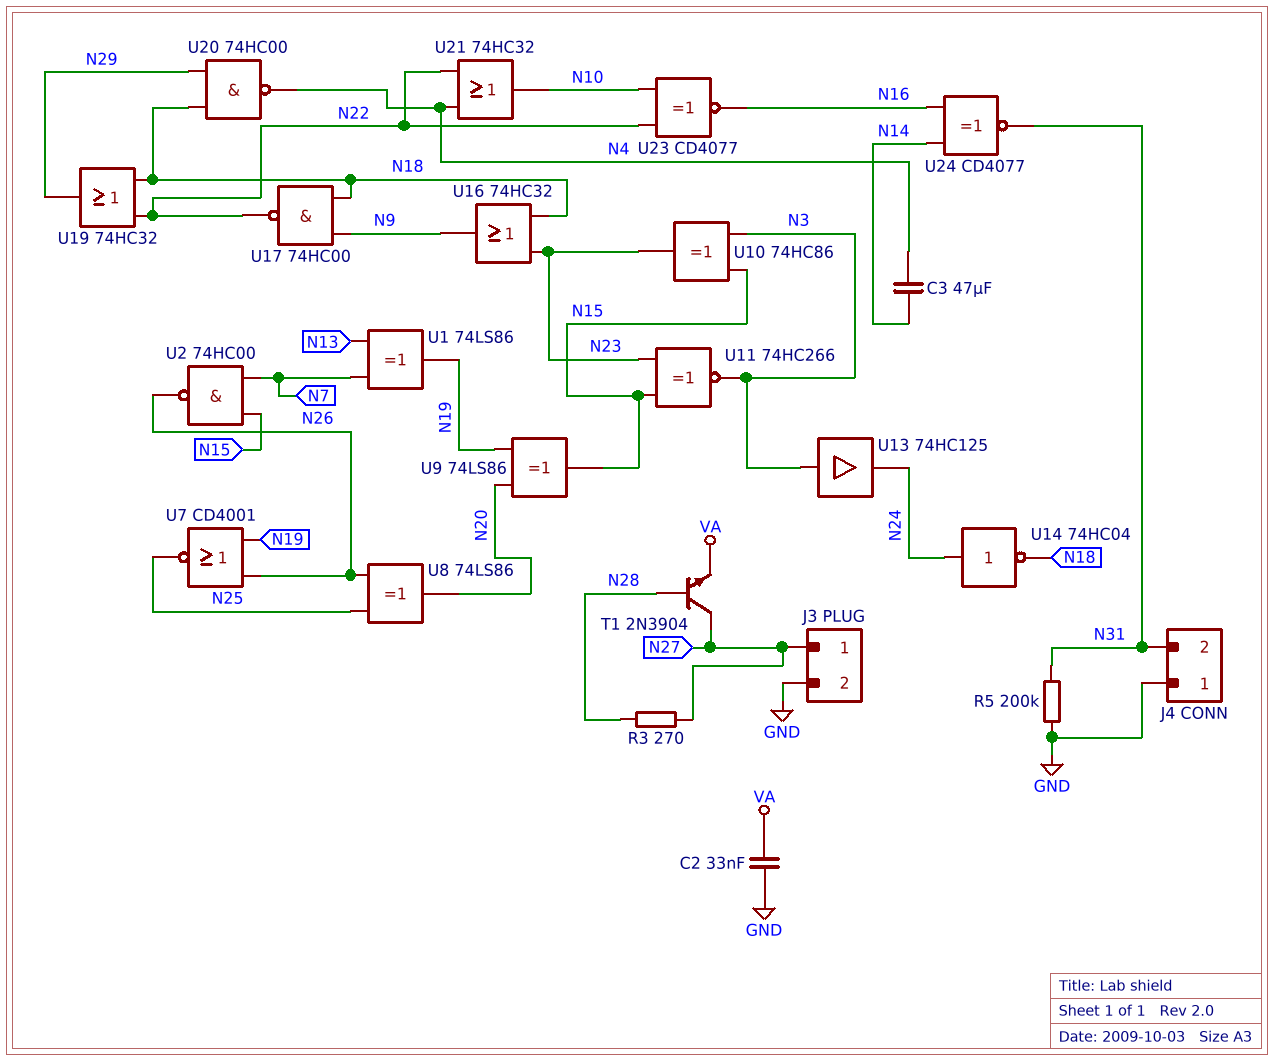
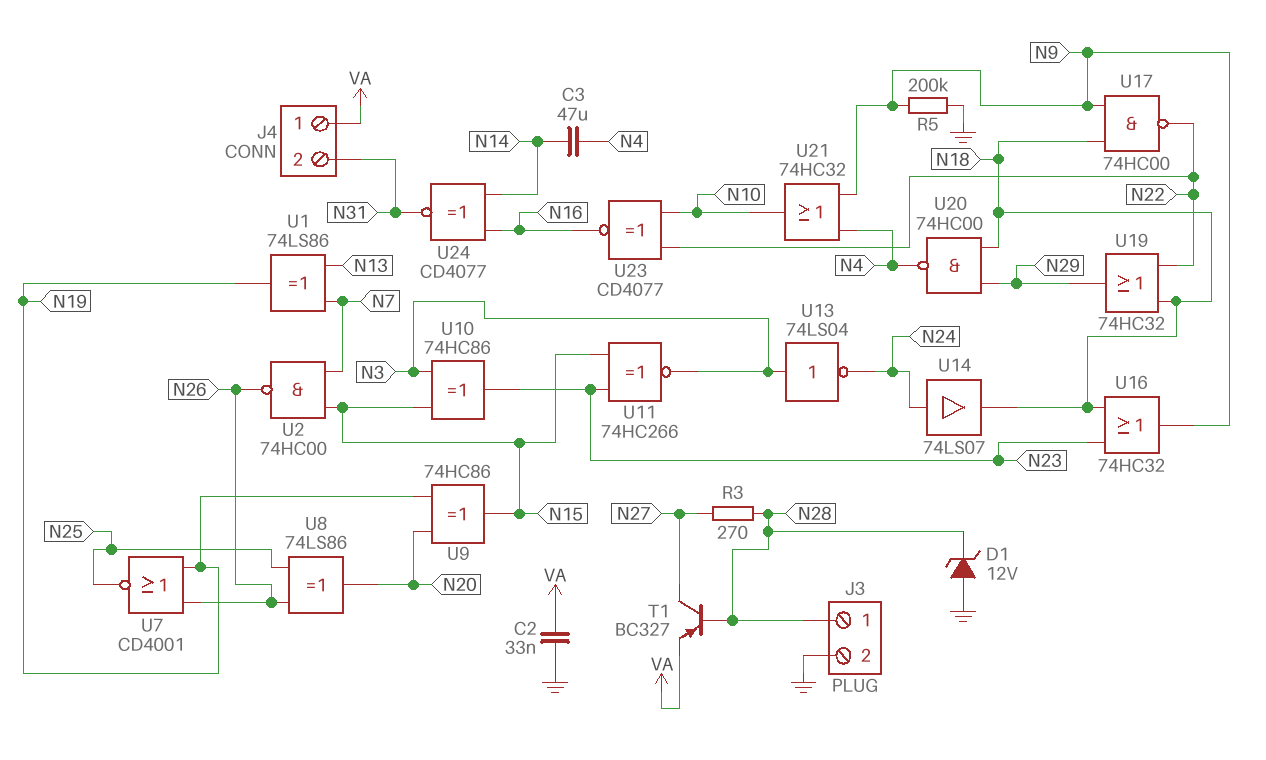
D1: none -> zener 12V (A GND, K N28)
J3 pin 1: N27 -> N28
J4 pin 1: GND -> VA
R5: 200k (GND, N31) -> 200k (GND, N9)
T1: NPN 2N3904 (B N28, C N27, E VA) -> PNP BC327 (B N28, C N27, E VA)
U9: XOR 74LS86 (in N19, in N20, out N15) -> XOR 74HC86 (in N19, in N20, out N15)
U13: buffer 74HC125 (in N3, out N24) -> NOT 74LS04 (in N3, out N24)
U14: NOT 74HC04 (in N24, out N18) -> buffer 74LS07 (in N24, out N18)
U21: OR 74HC32 (in N4, in N22, out N10) -> OR 74HC32 (in N4, in N9, out N10)

